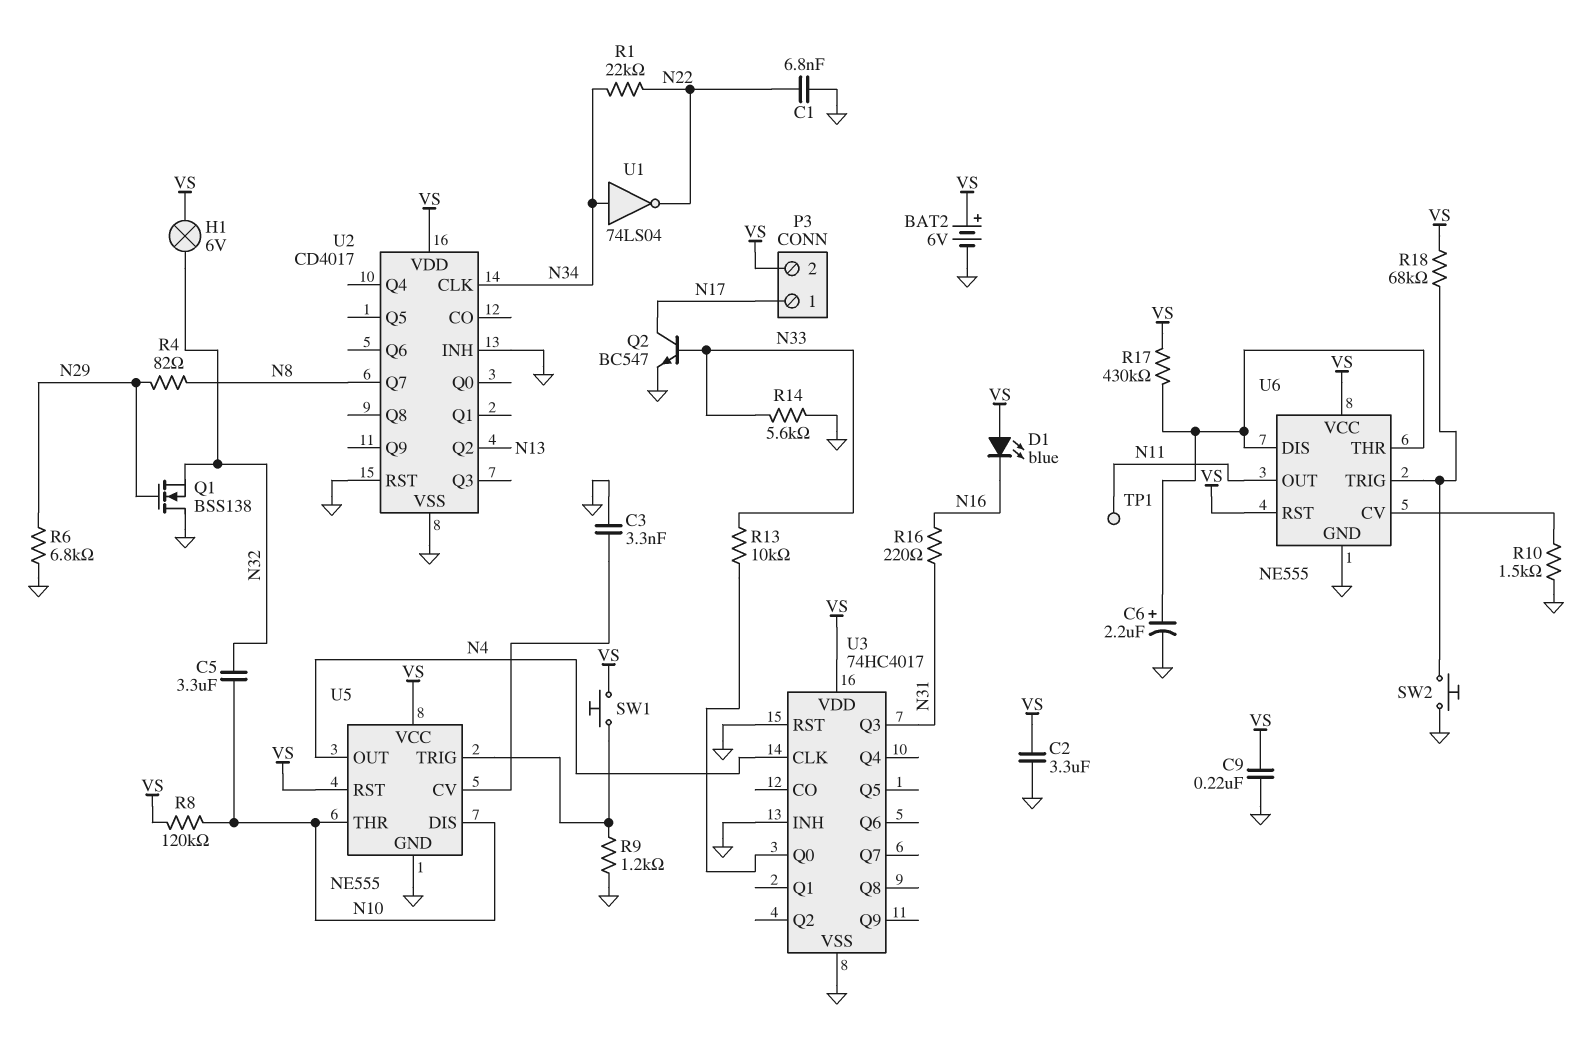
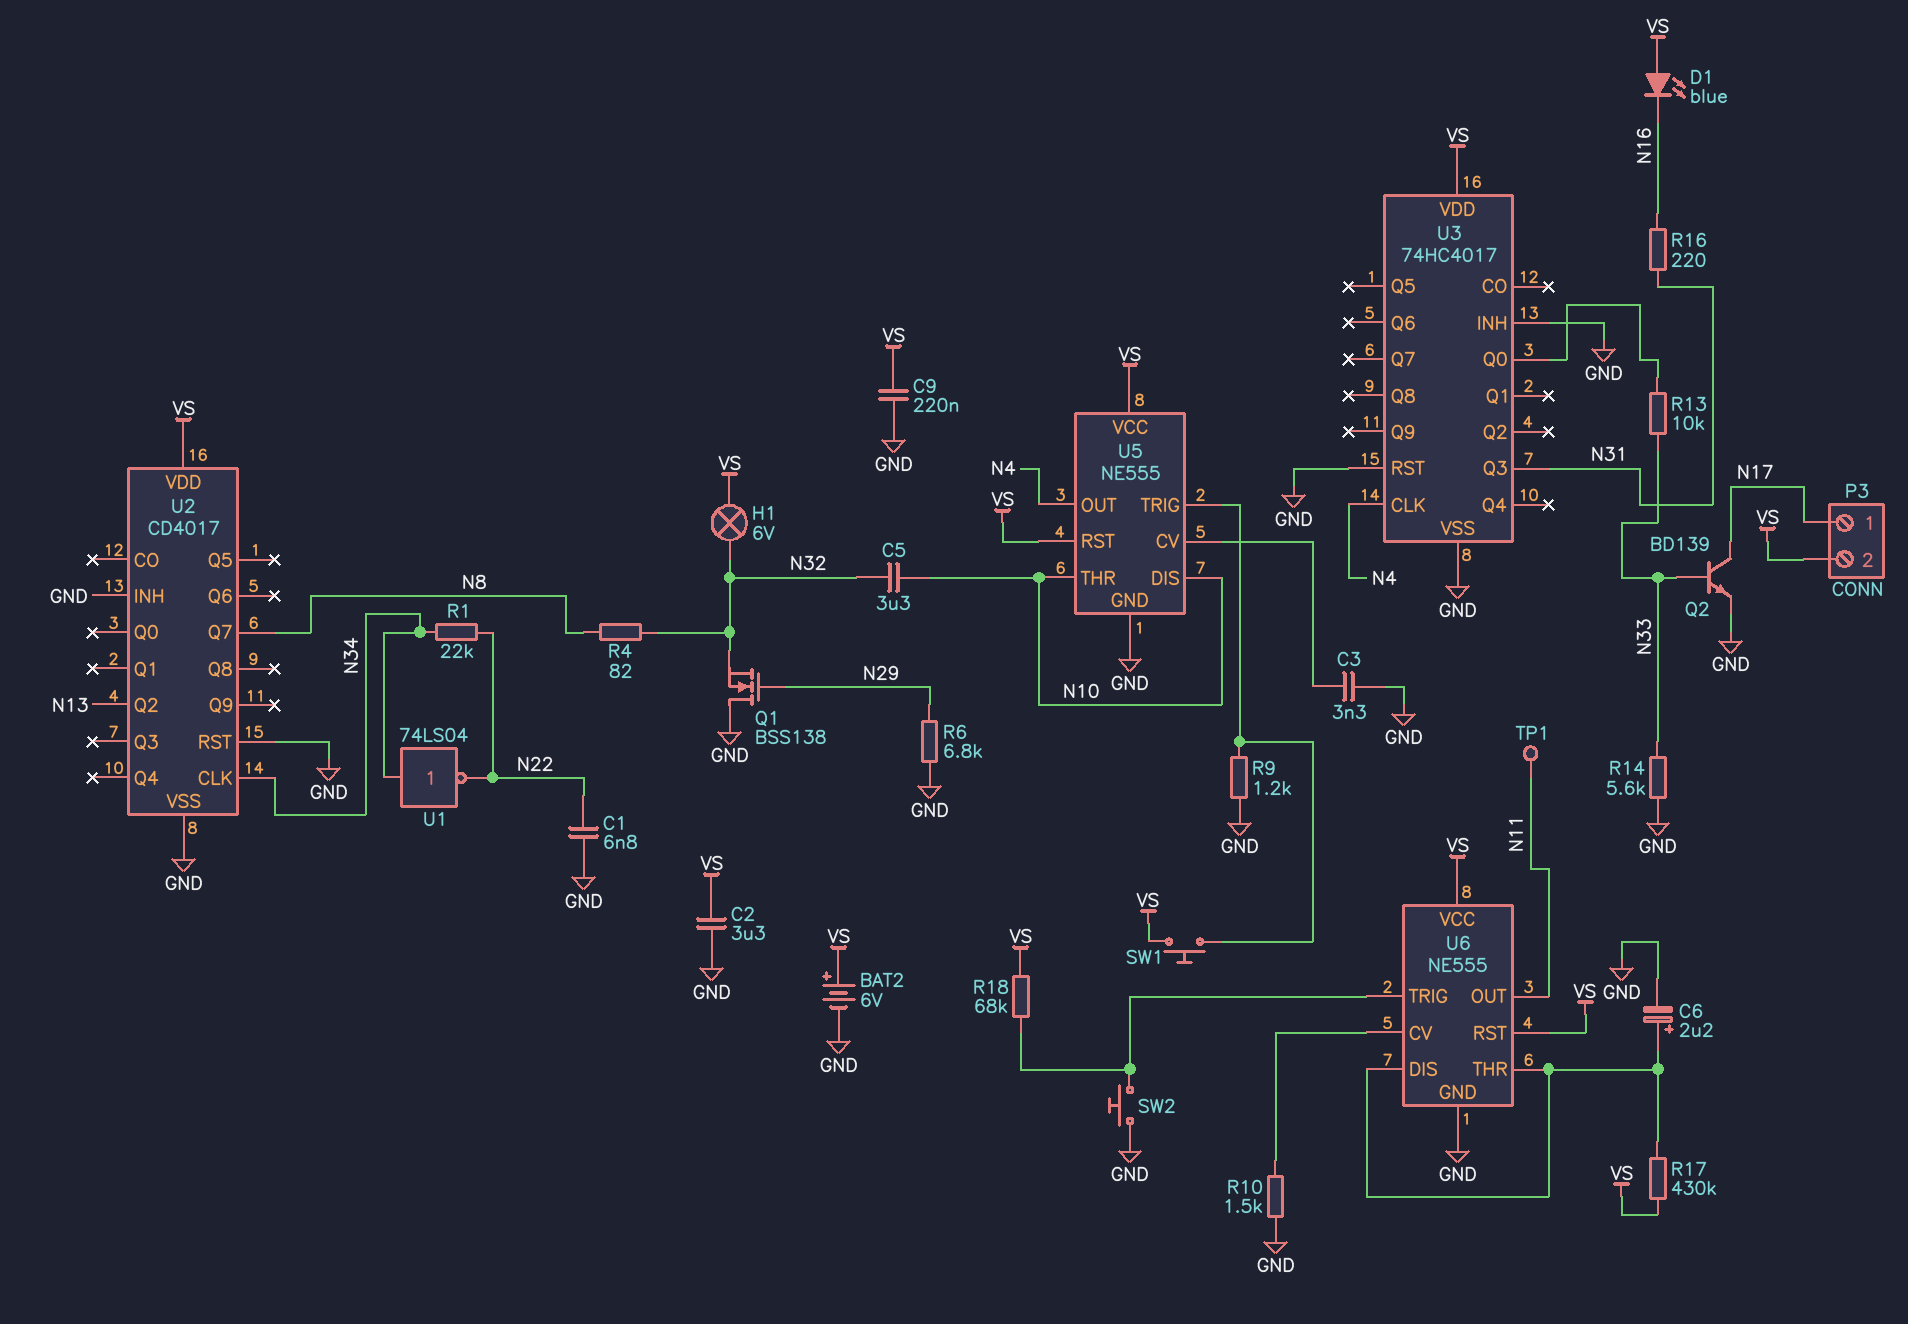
Q2: NPN BC547 (B N33, C N17, E GND) -> NPN BD139 (B N33, C N17, E GND)
R4: 82 (N8, N29) -> 82 (N8, N32)
R8: 120k (N10, VS) -> none

